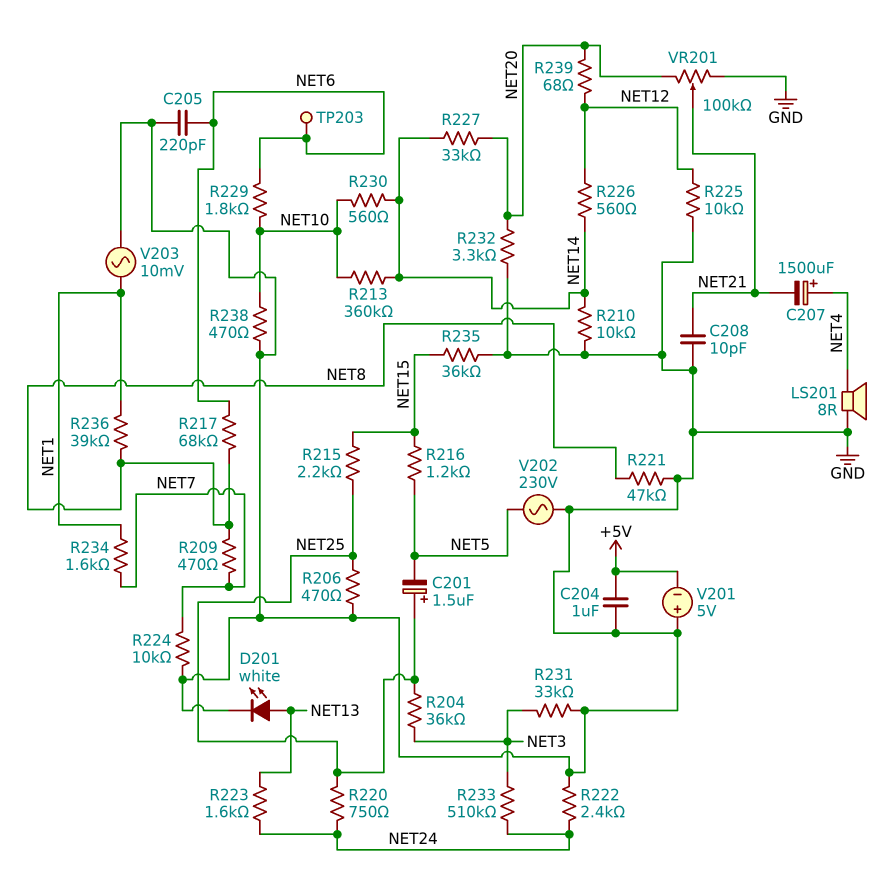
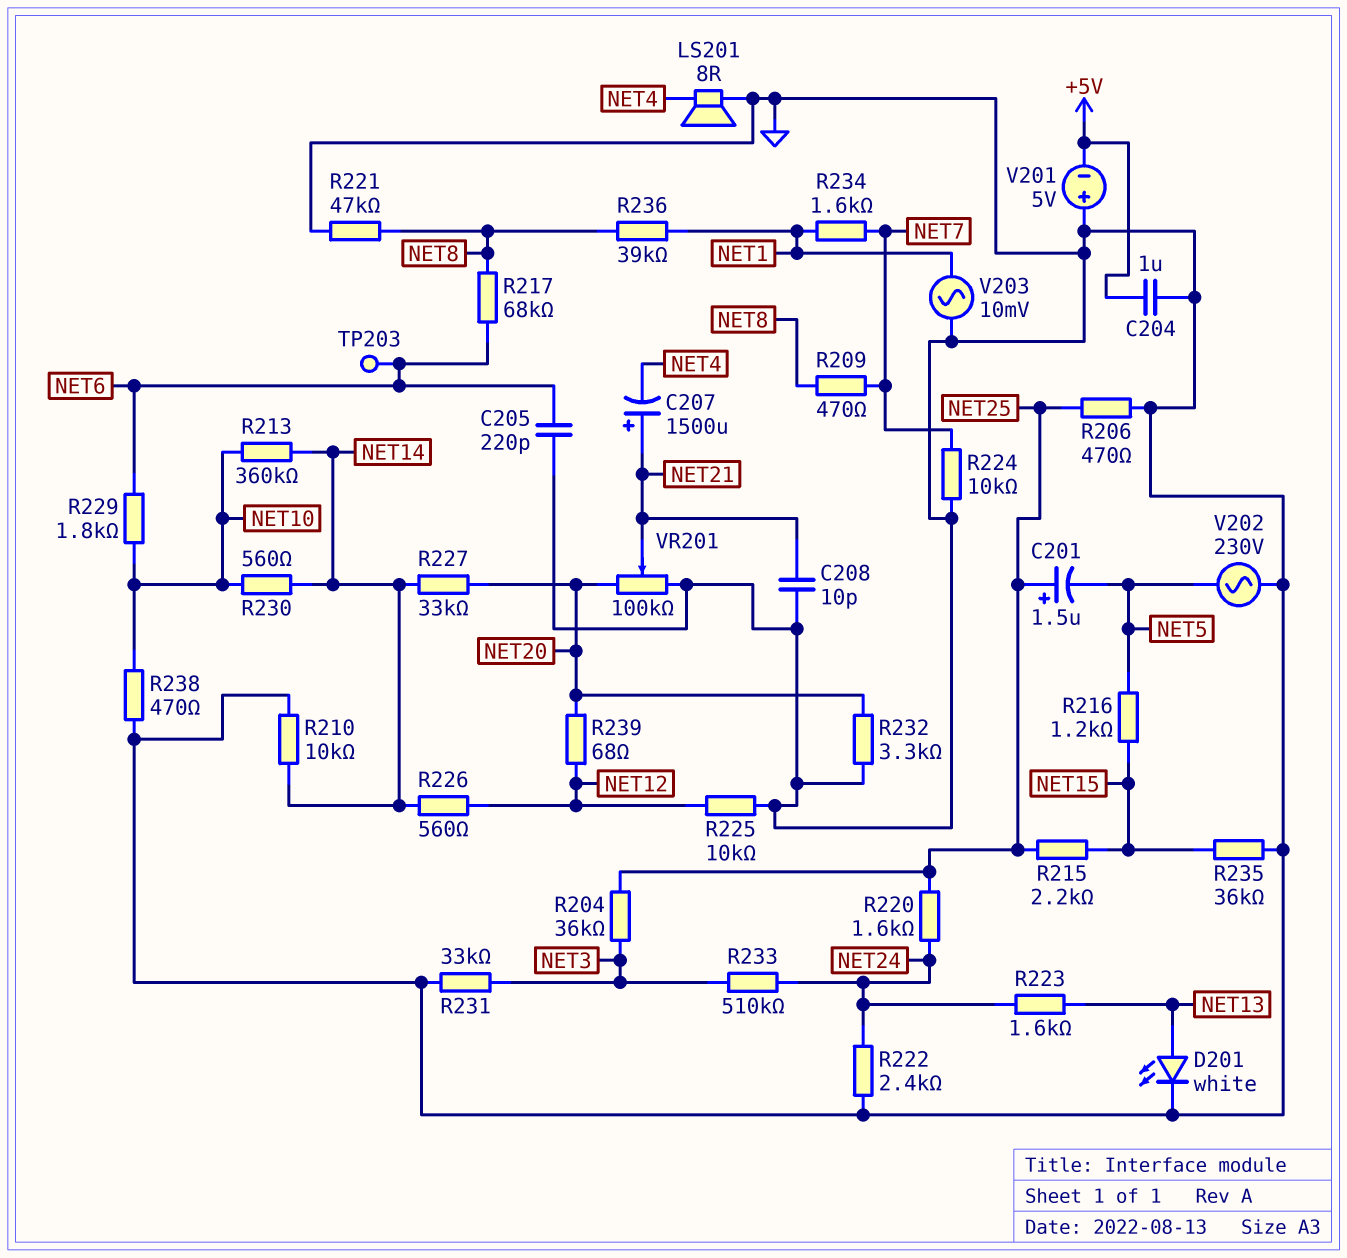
C207: 1500uF (plus NET4, minus NET21) -> 1500uF (plus NET21, minus NET4)
R220: 750 (NET24, NET25) -> 1.6k (NET24, NET25)

